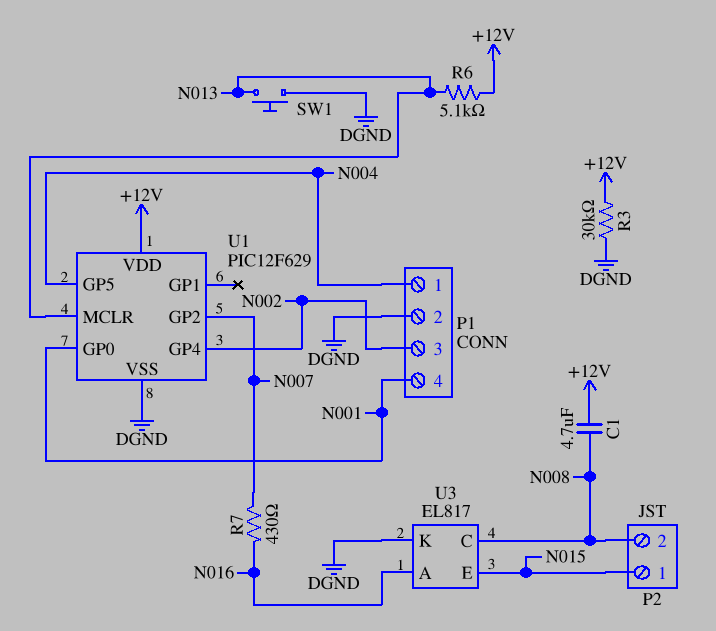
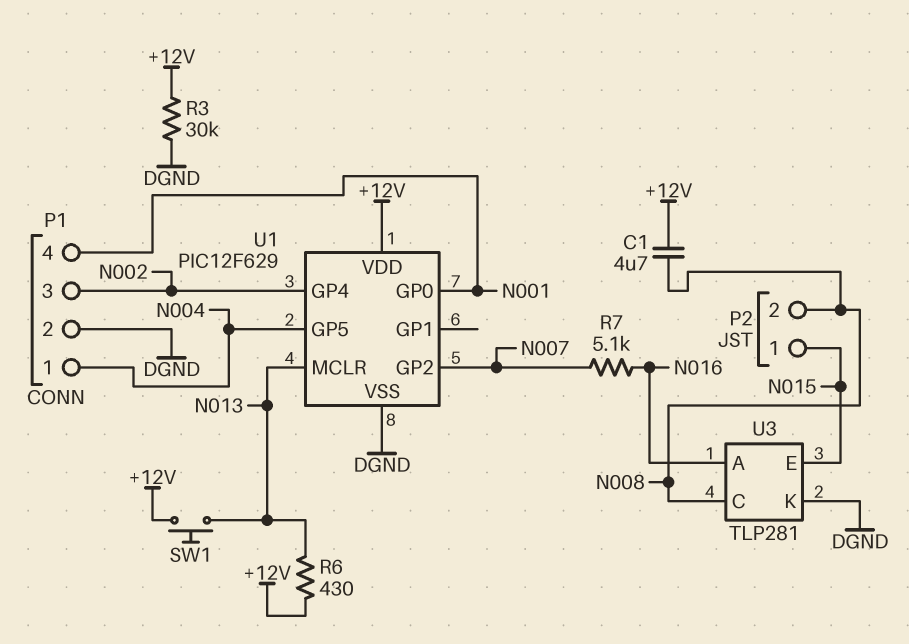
R6: 5.1k (+12V, N013) -> 430 (+12V, N013)
R7: 430 (N007, N016) -> 5.1k (N007, N016)
SW1: button (DGND, N013) -> button (+12V, N013)
U3: EL817 -> TLP281

